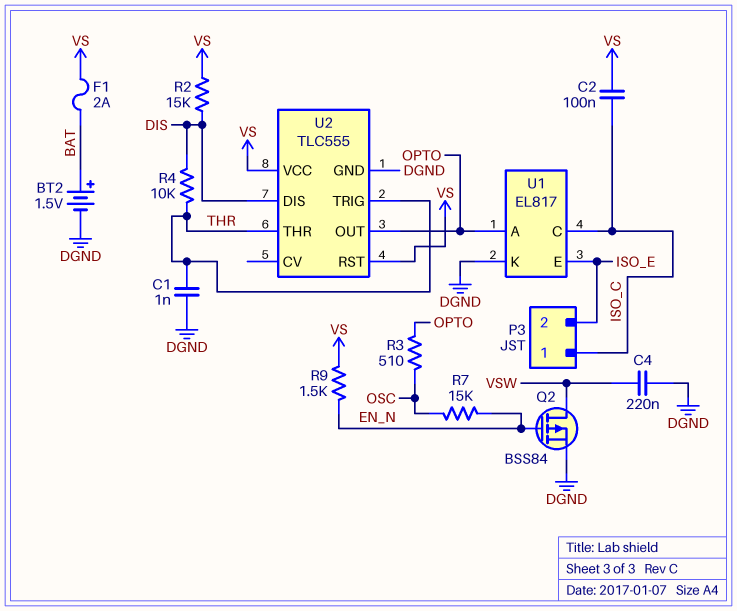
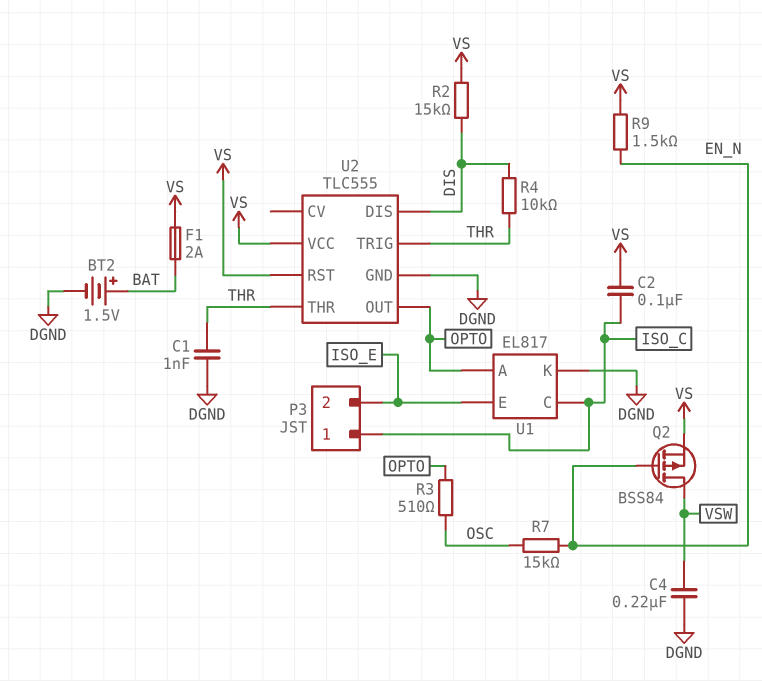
Q2: PMOS BSS84 (G EN_N, D VSW, S DGND) -> PMOS BSS84 (G EN_N, D VSW, S VS)

